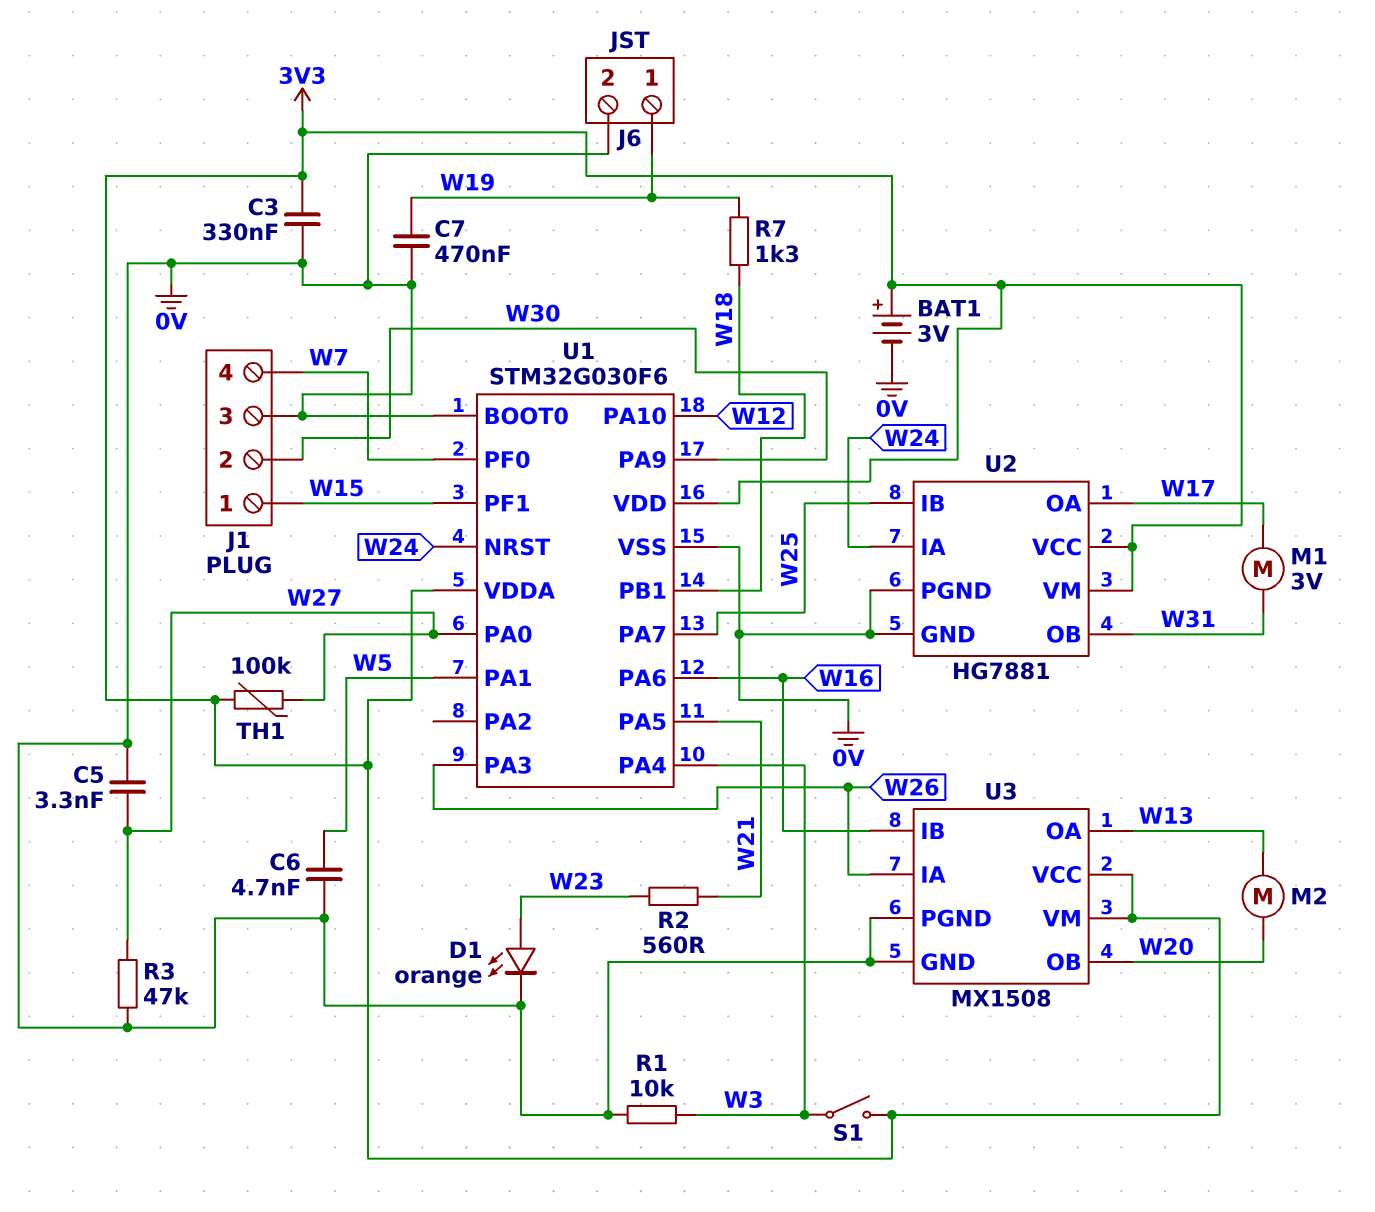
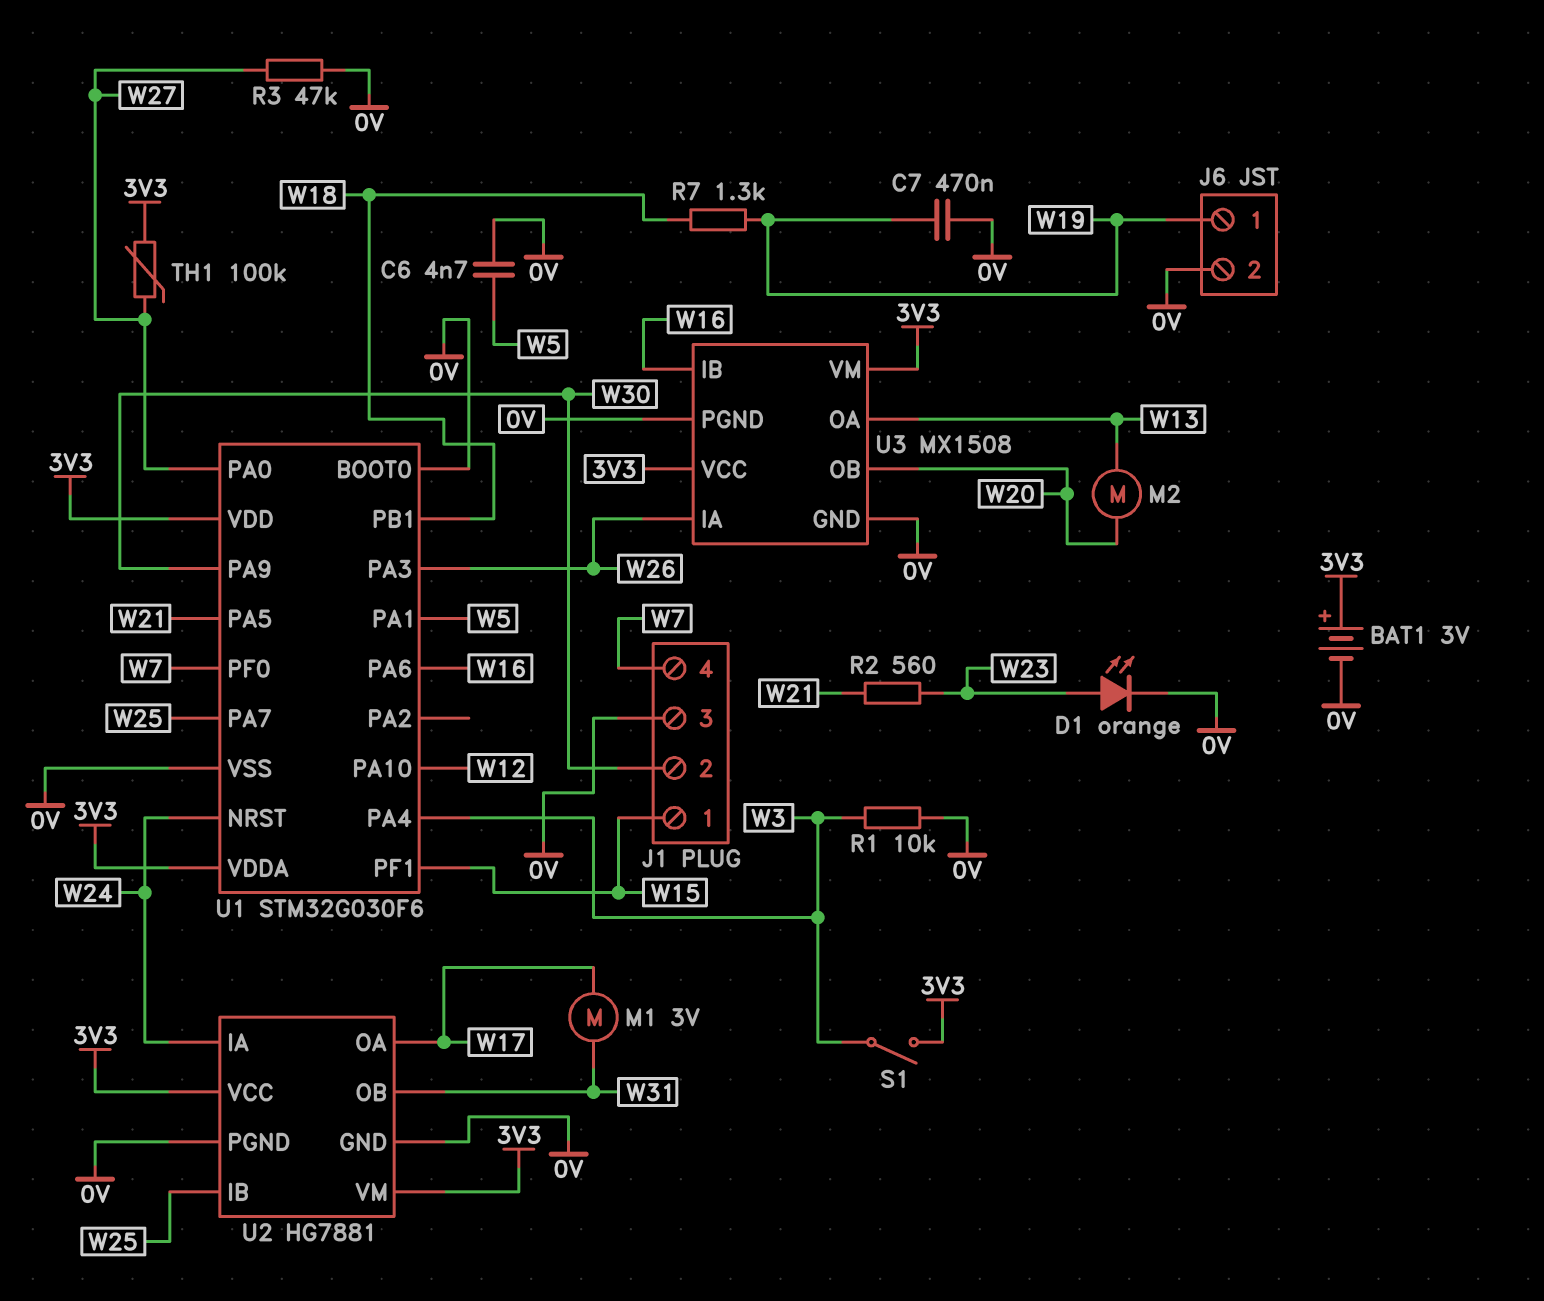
C3: 330nF (0V, 3V3) -> none
C5: 3.3nF (0V, W27) -> none

